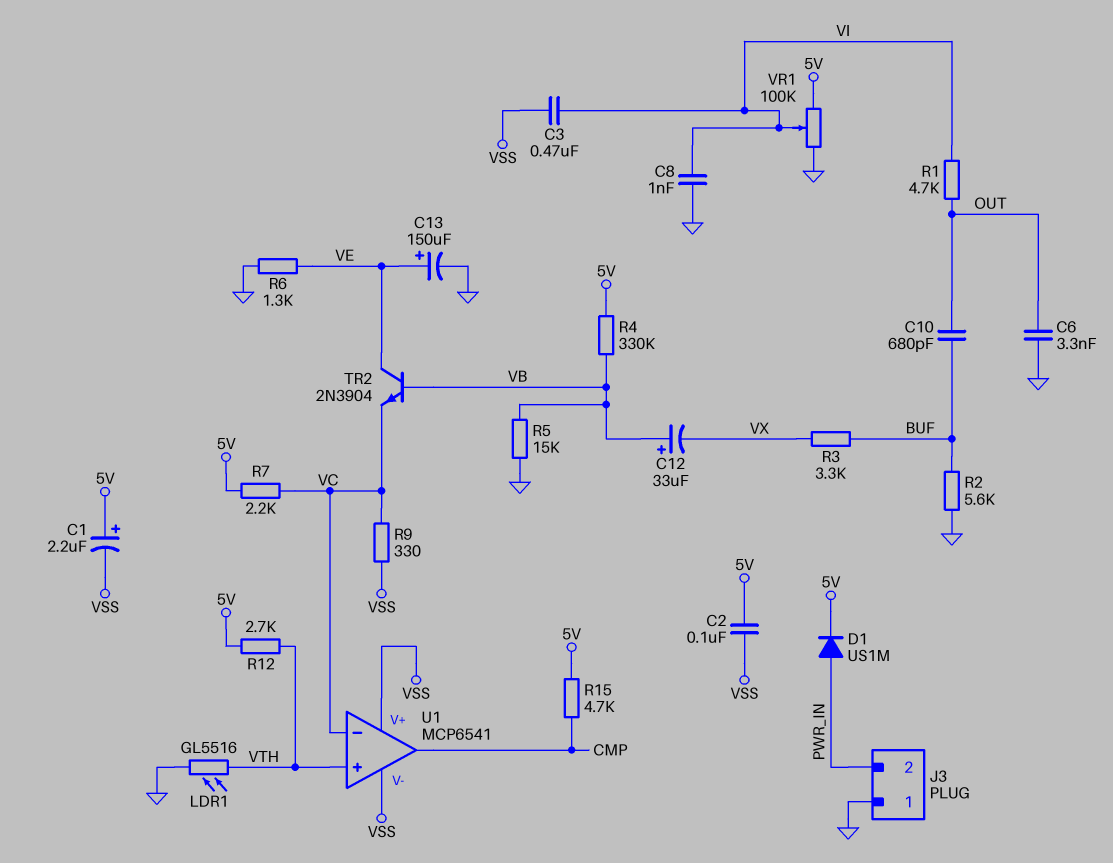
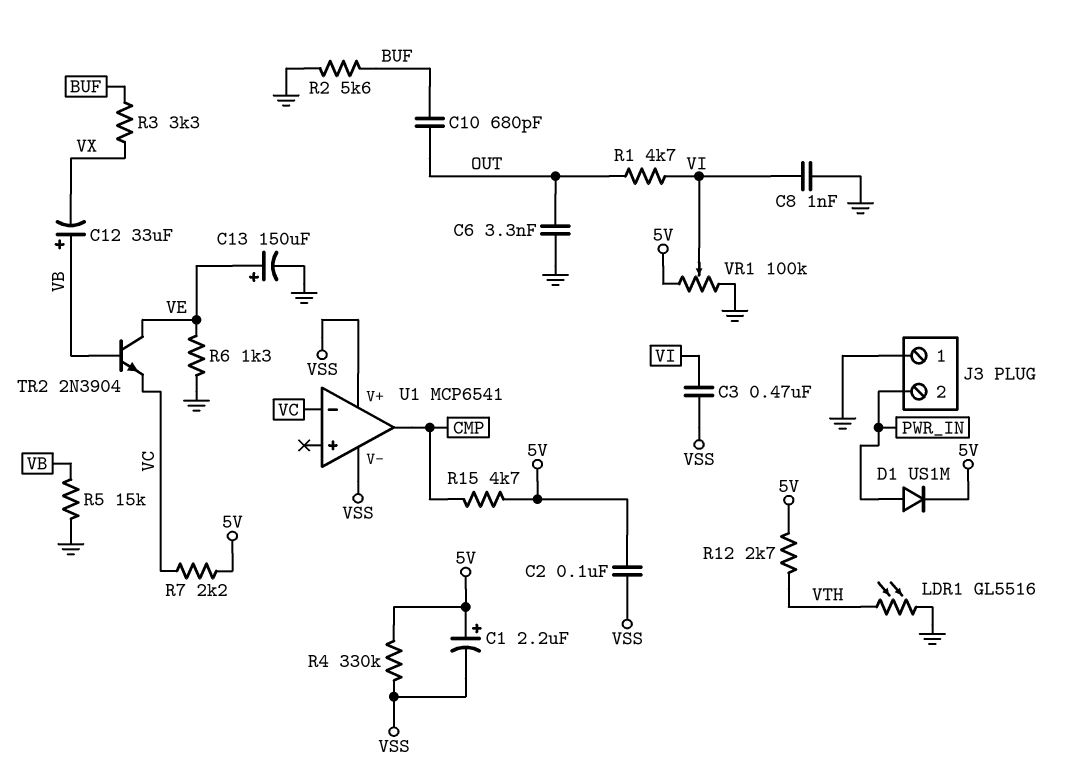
R4: 330k (5V, VB) -> 330k (5V, VSS)
R9: 330 (VC, VSS) -> none
U1 pin in+: VTH -> none

